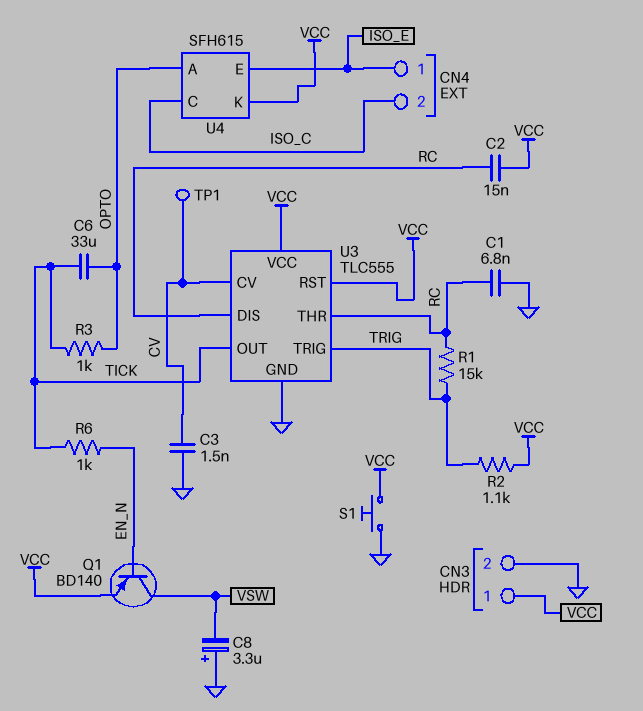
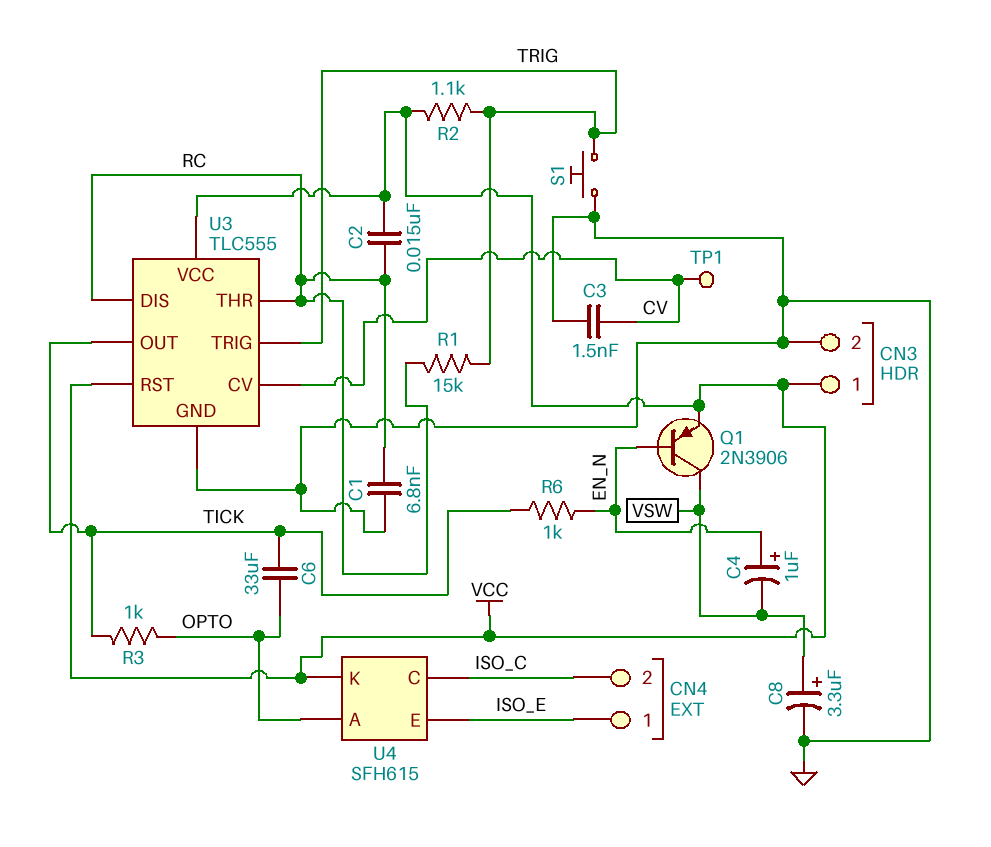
C4: none -> 1uF (plus EN_N, minus VSW)
C8: 3.3uF (plus GND, minus VSW) -> 3.3uF (plus VSW, minus GND)
Q1: PNP BD140 (B EN_N, C VSW, E VCC) -> PNP 2N3906 (B EN_N, C VSW, E VCC)
S1: button (GND, VCC) -> button (GND, TRIG)

